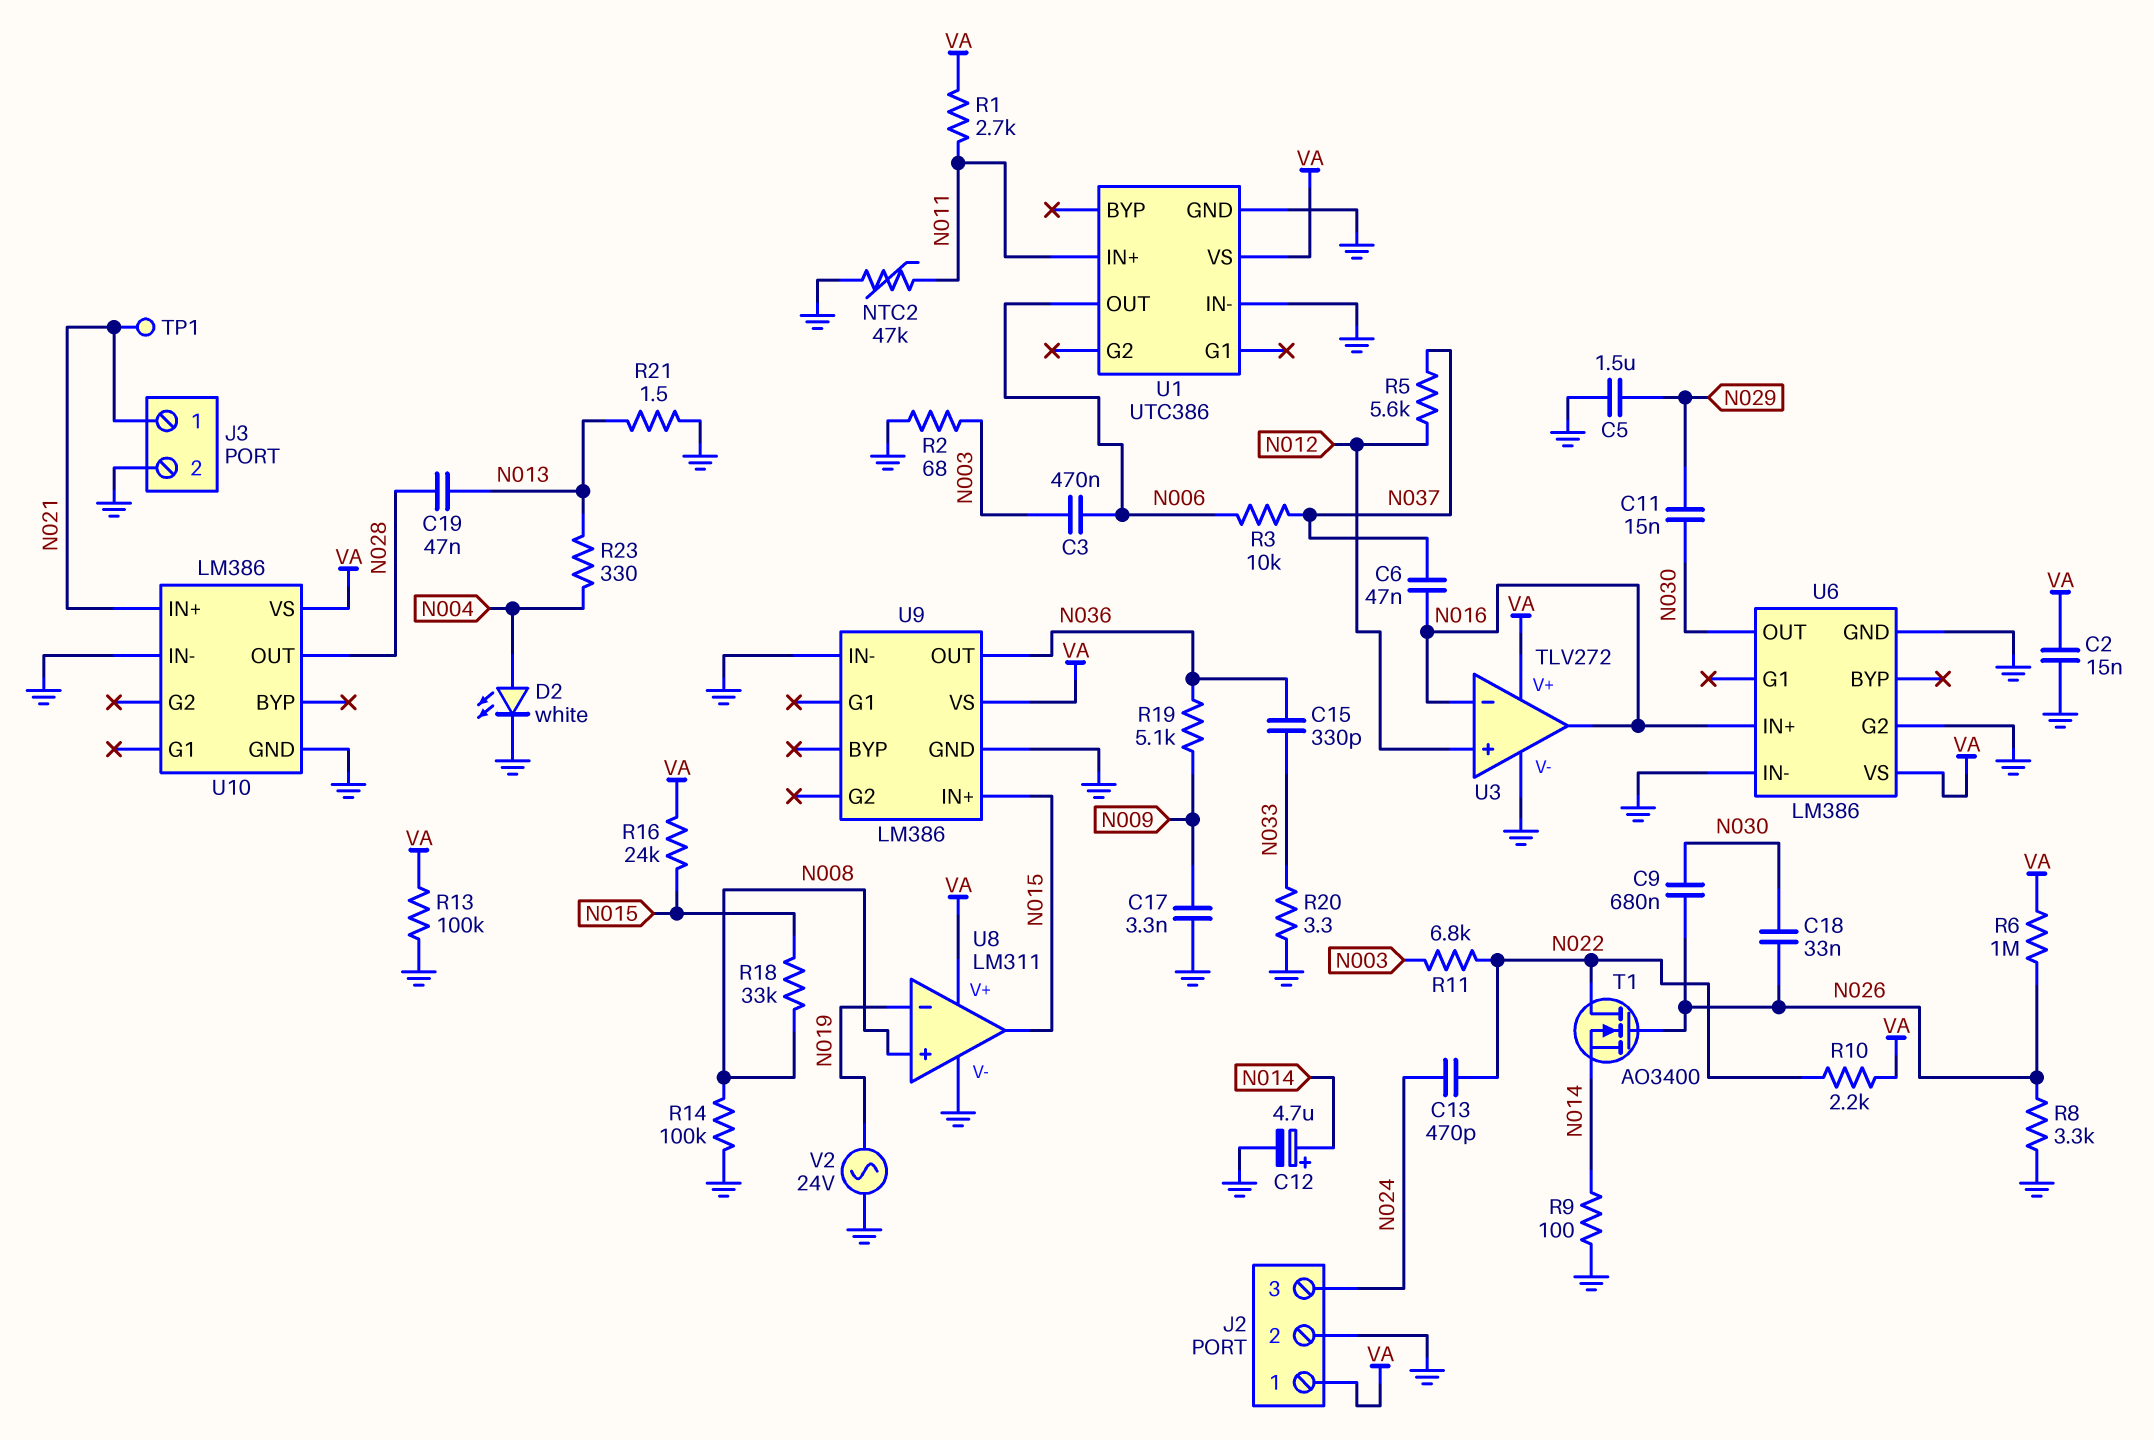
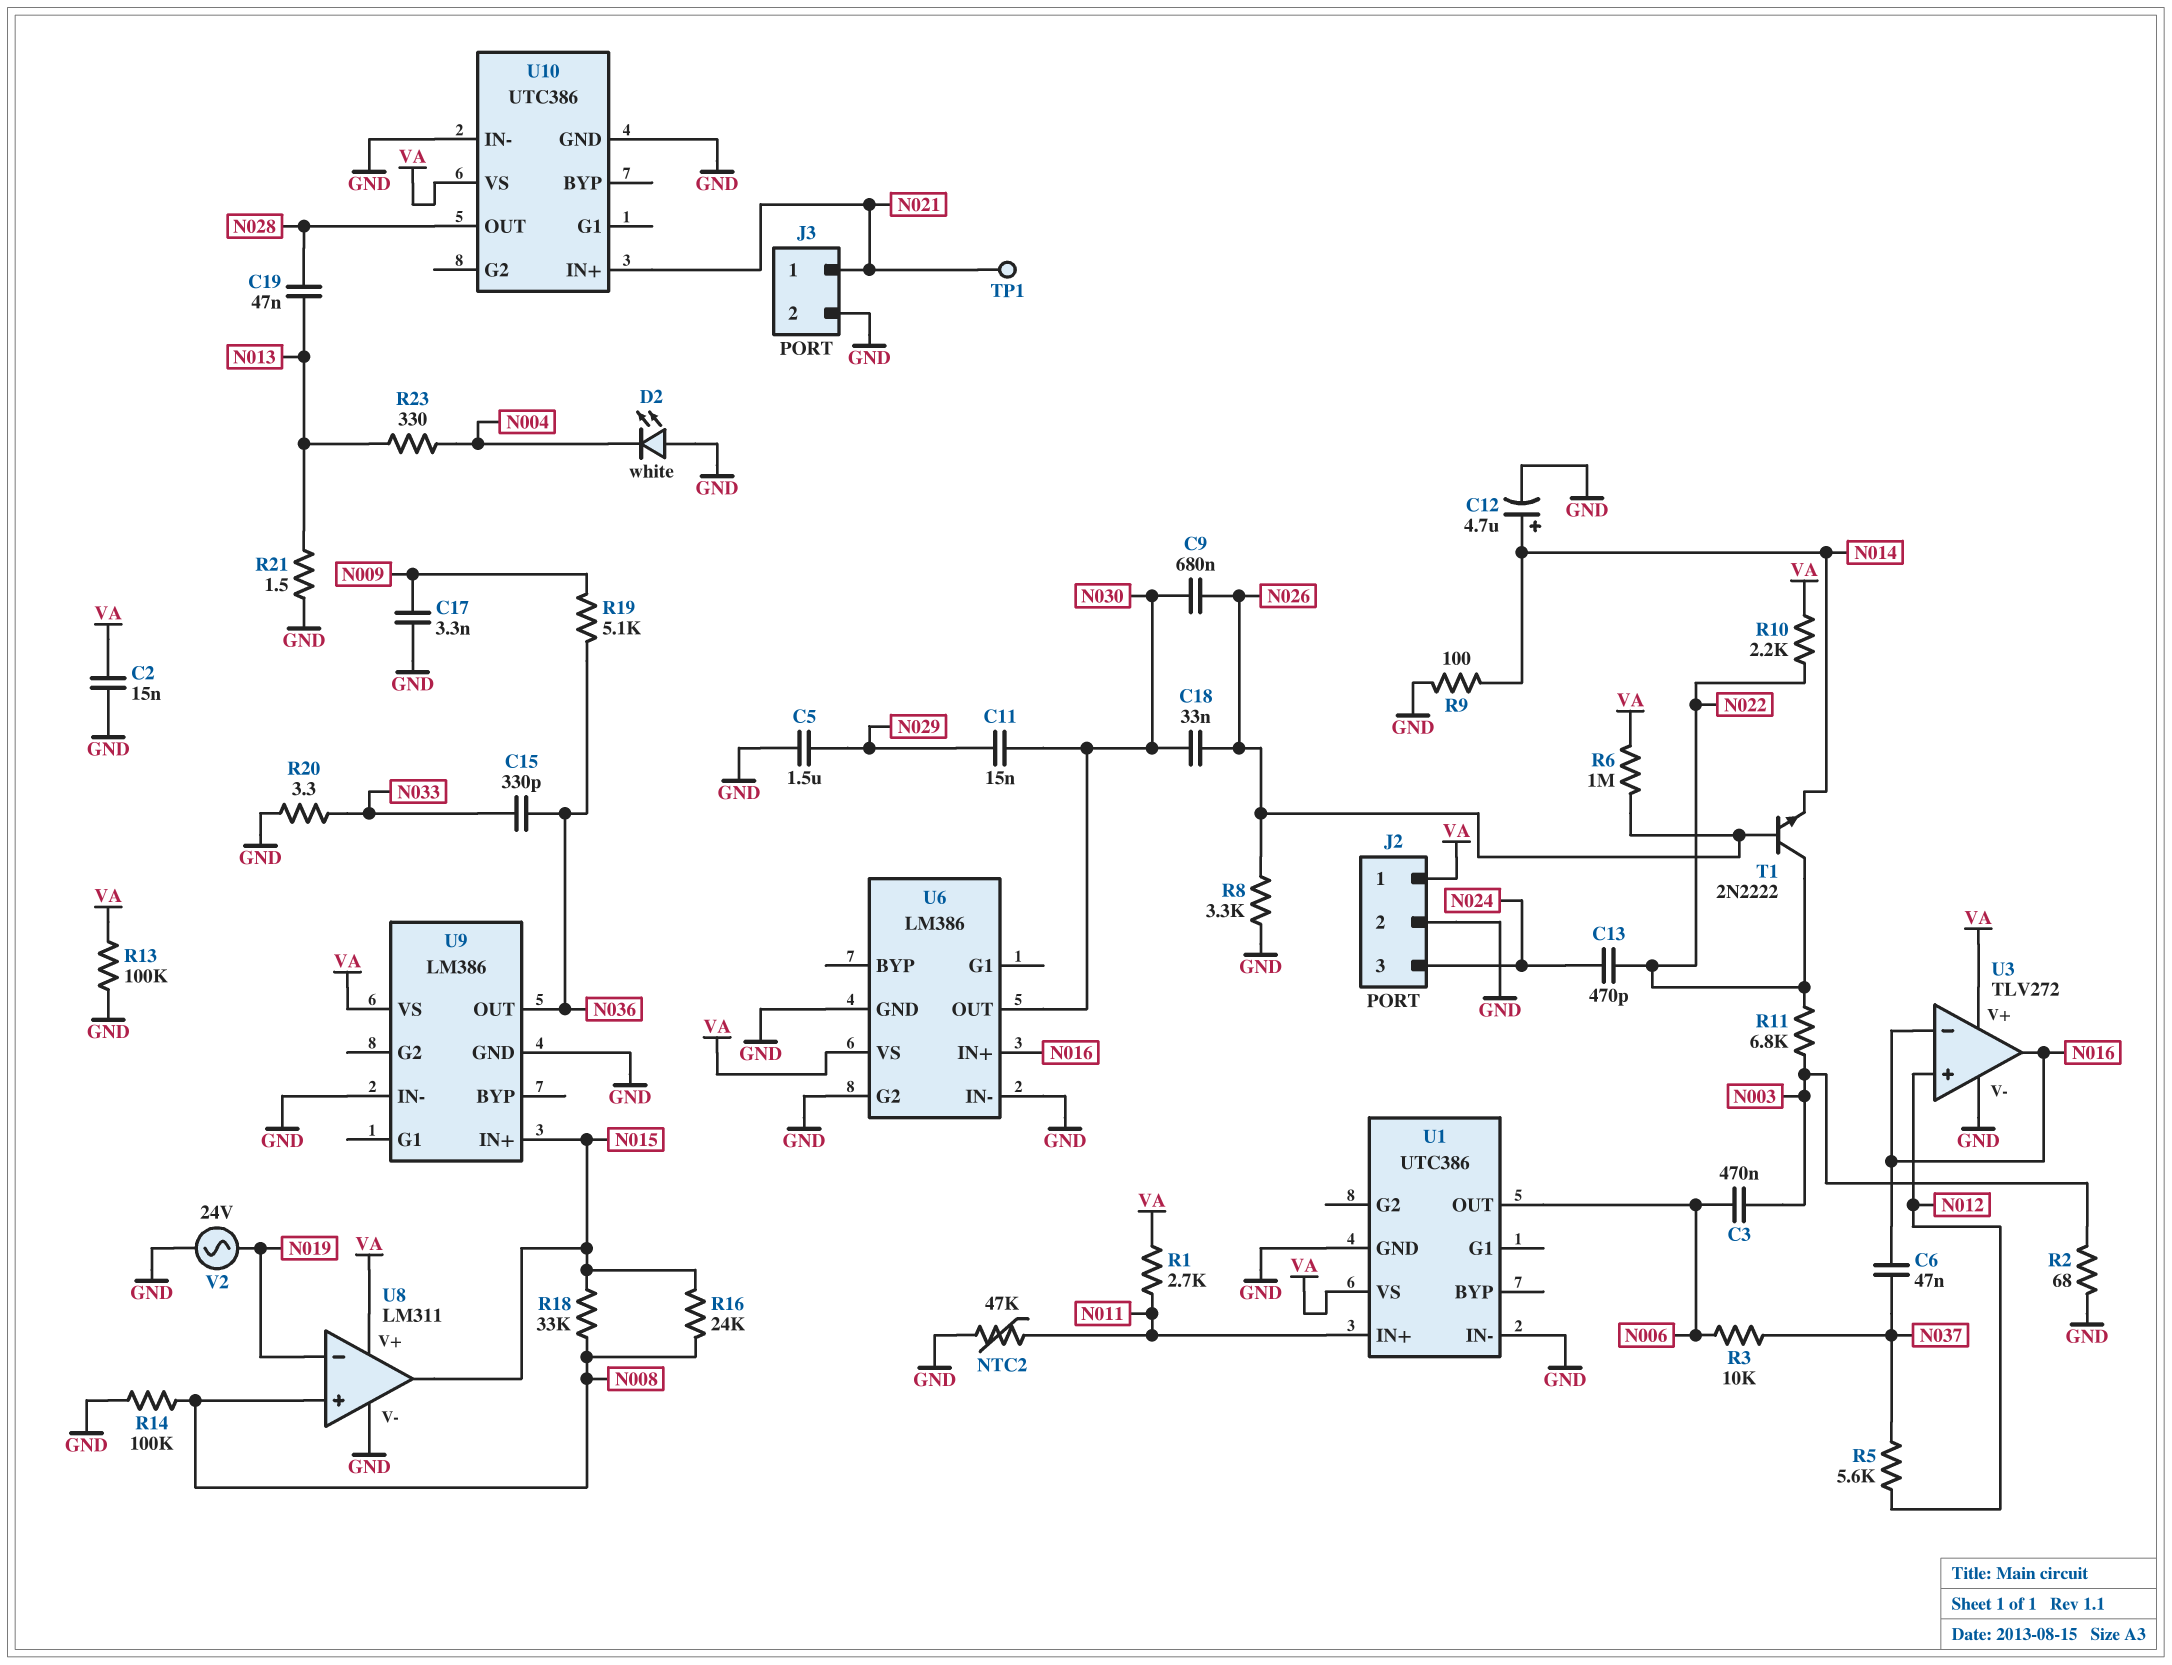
D2: LED white (A N004, K GND) -> LED white (A GND, K N004)
R16: 24k (N015, VA) -> 24k (N008, N015)
T1: NMOS AO3400 (G N026, D N022, S N014) -> NPN 2N2222 (B N026, C N022, E N014)
U10: LM386 -> UTC386

